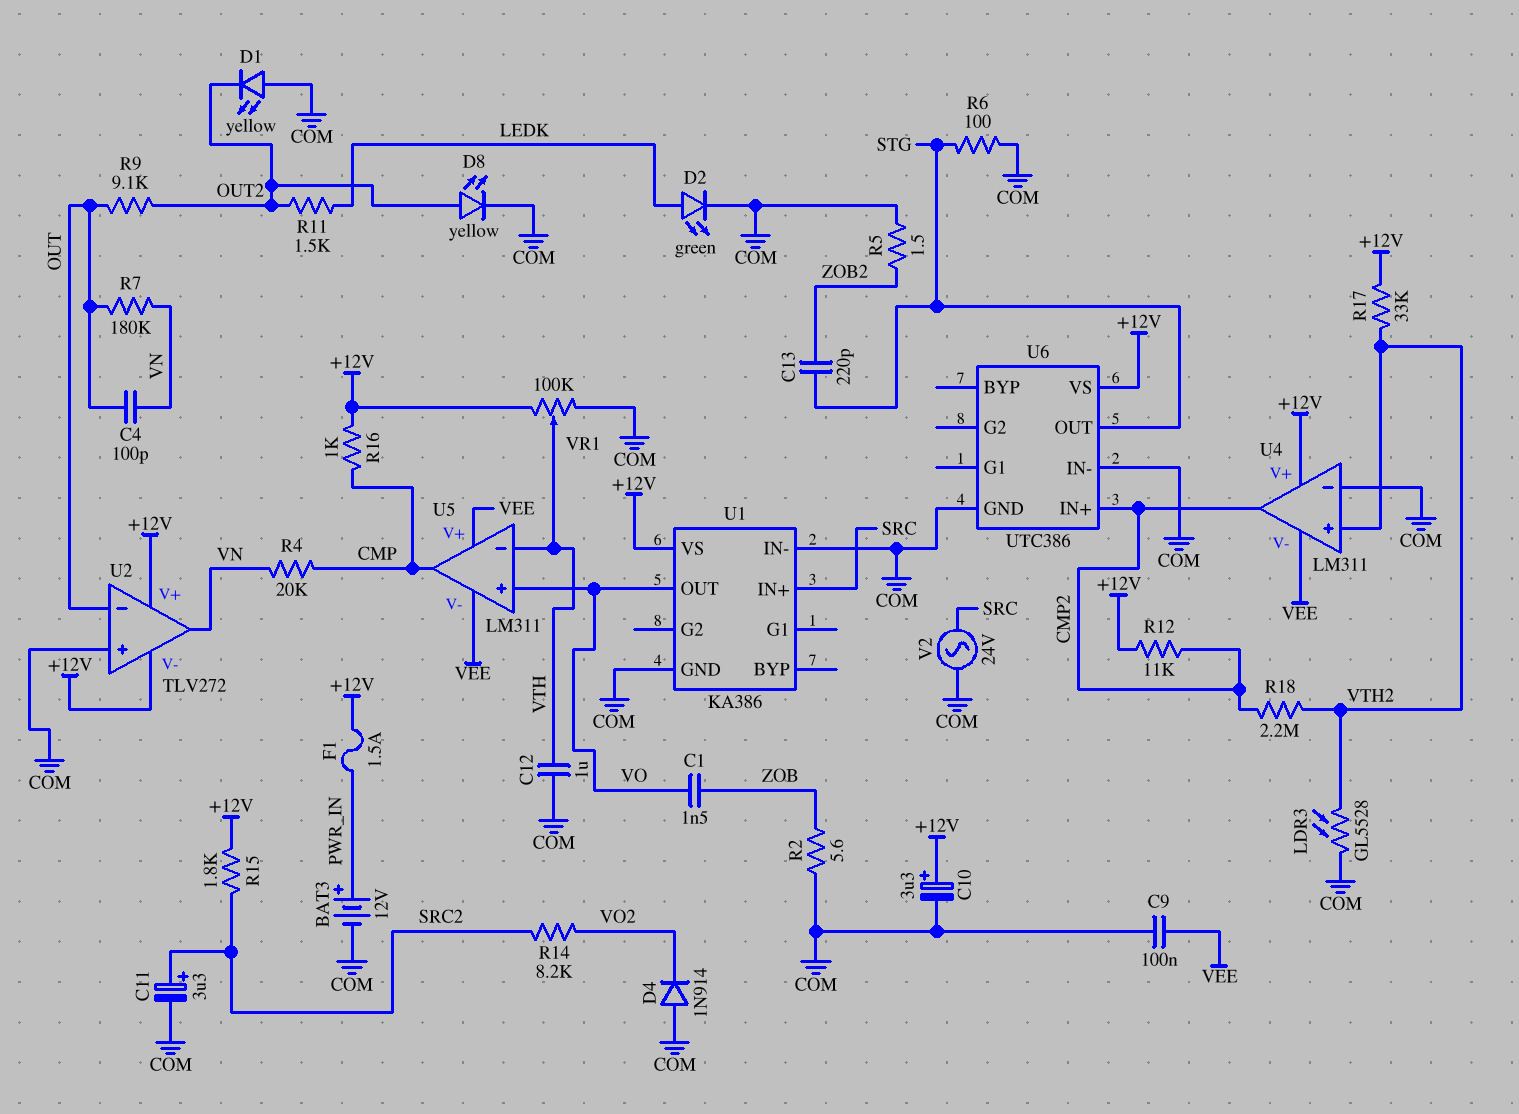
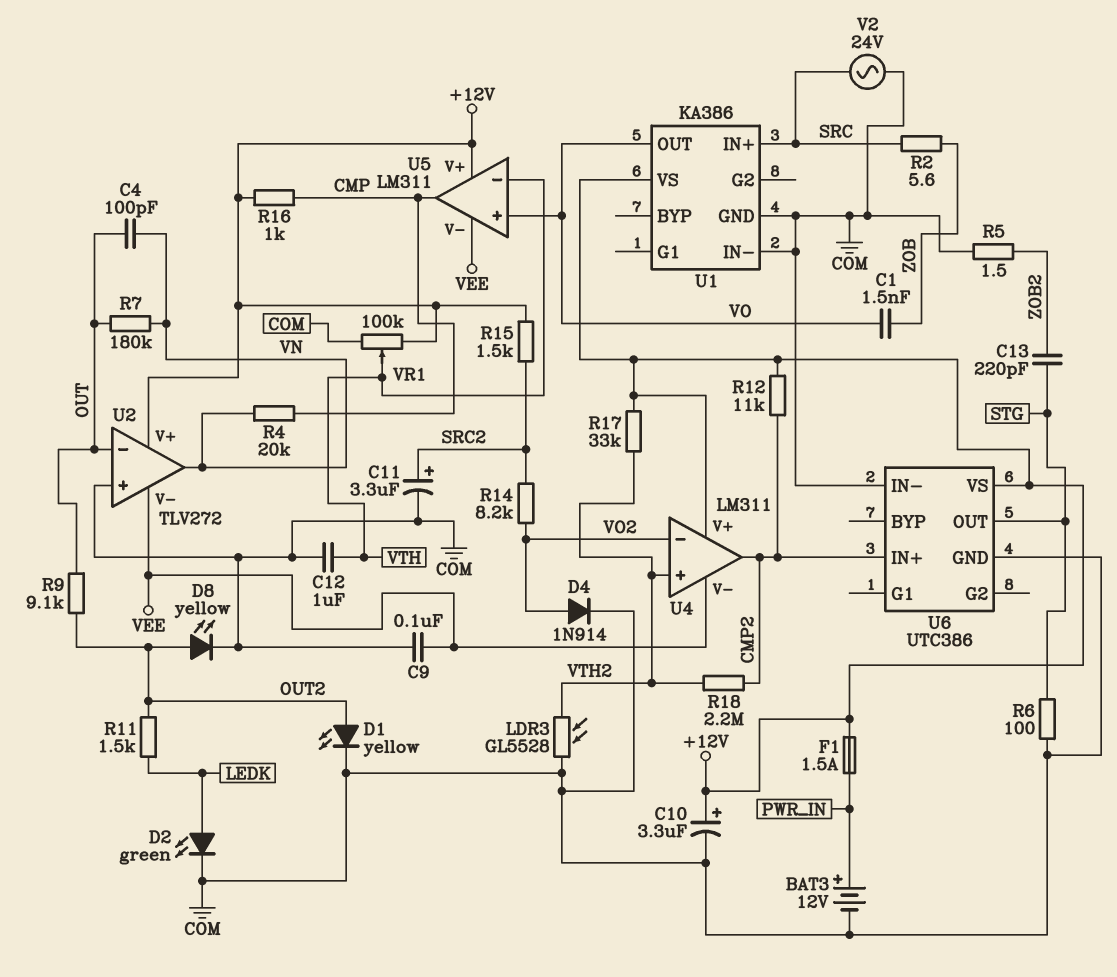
D1: LED yellow (A COM, K OUT2) -> LED yellow (A OUT2, K COM)
D4: diode 1N914 (A COM, K VO2) -> diode 1N914 (A VO2, K COM)
R2: 5.6 (COM, ZOB) -> 5.6 (SRC, ZOB)
R15: 1.8k (+12V, SRC2) -> 1.5k (+12V, SRC2)
U2 pin V-: +12V -> VEE
U4 pin in-: COM -> VO2
U5 pin V+: VEE -> +12V

